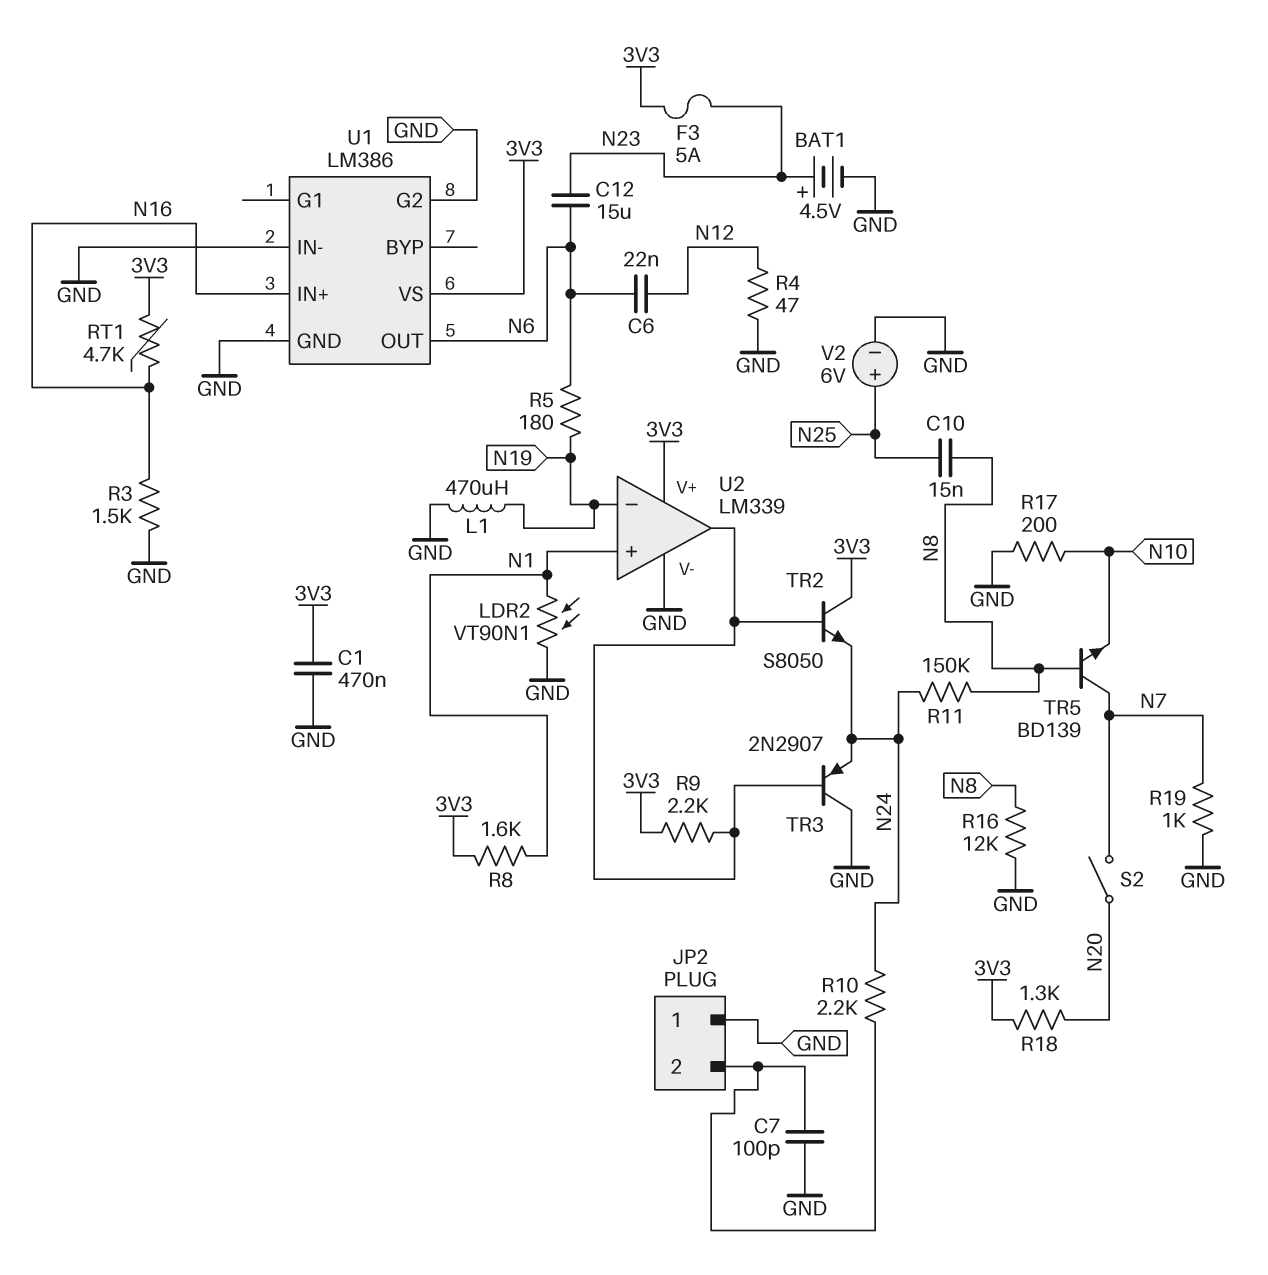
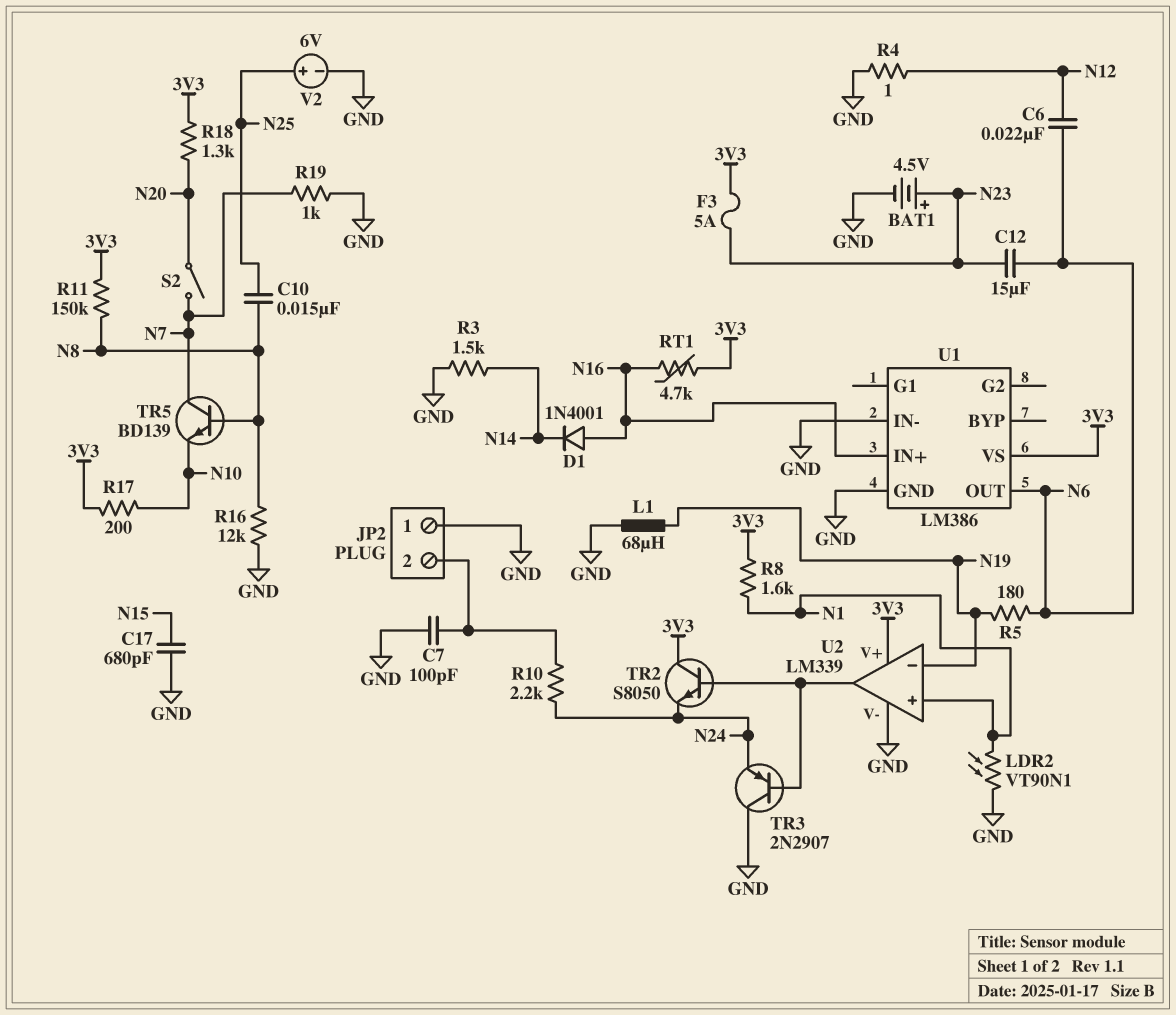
C1: 470nF (3V3, GND) -> none
C17: none -> 680pF (GND, N15)
D1: none -> diode 1N4001 (A N16, K N14)
L1: 470uH (GND, N19) -> 68uH (GND, N19)
R3: 1.5k (GND, N16) -> 1.5k (GND, N14)
R4: 47 (GND, N12) -> 1 (GND, N12)
R9: 2.2k (3V3, U2/out) -> none
R11: 150k (N8, N24) -> 150k (3V3, N8)
R17: 200 (GND, N10) -> 200 (3V3, N10)
U1 pin G2: GND -> none

